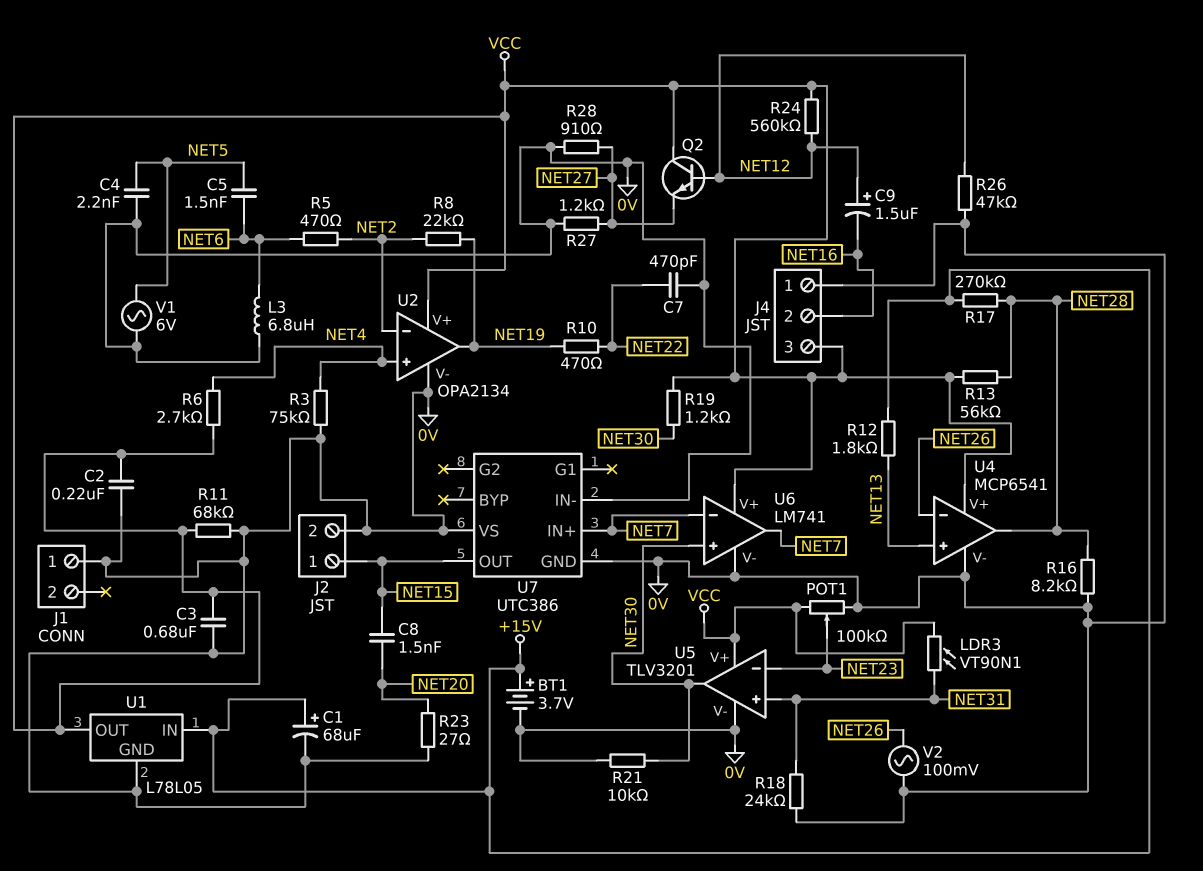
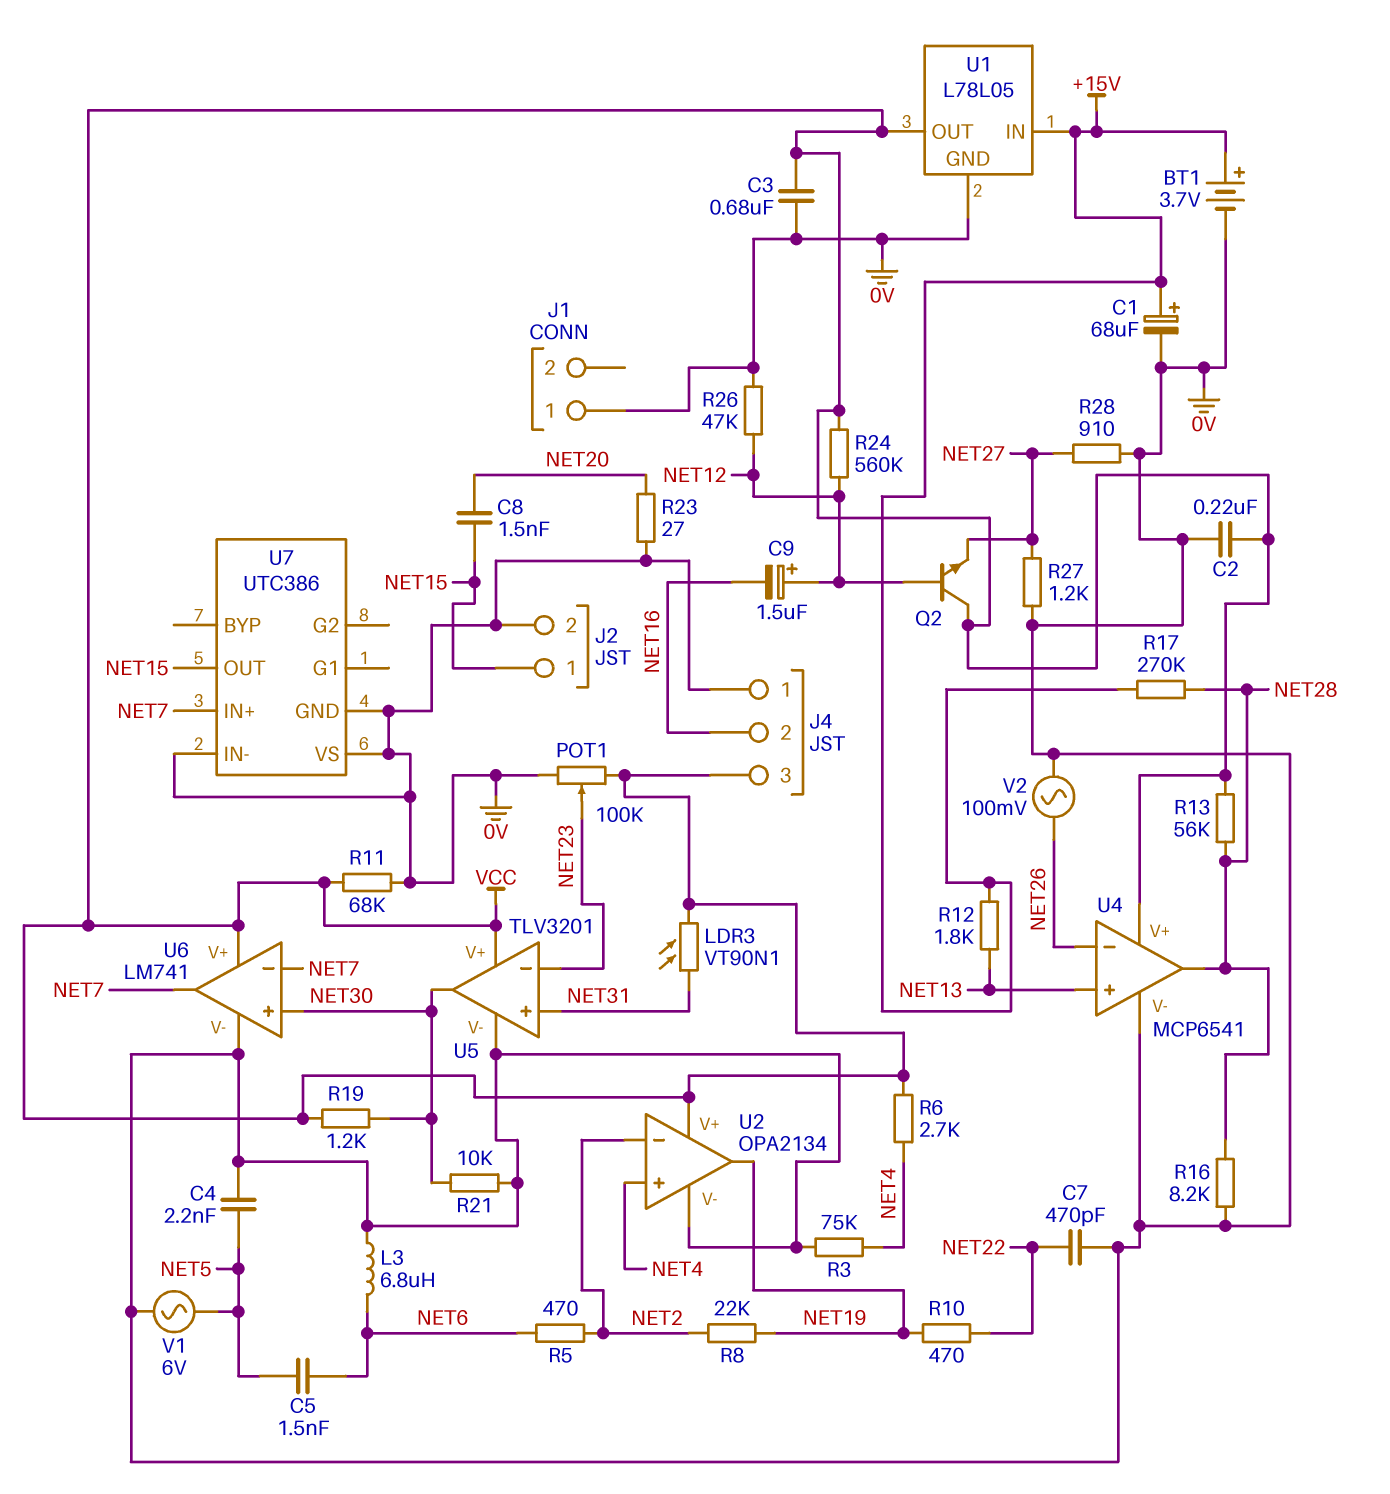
R18: 24k (0V, NET31) -> none

